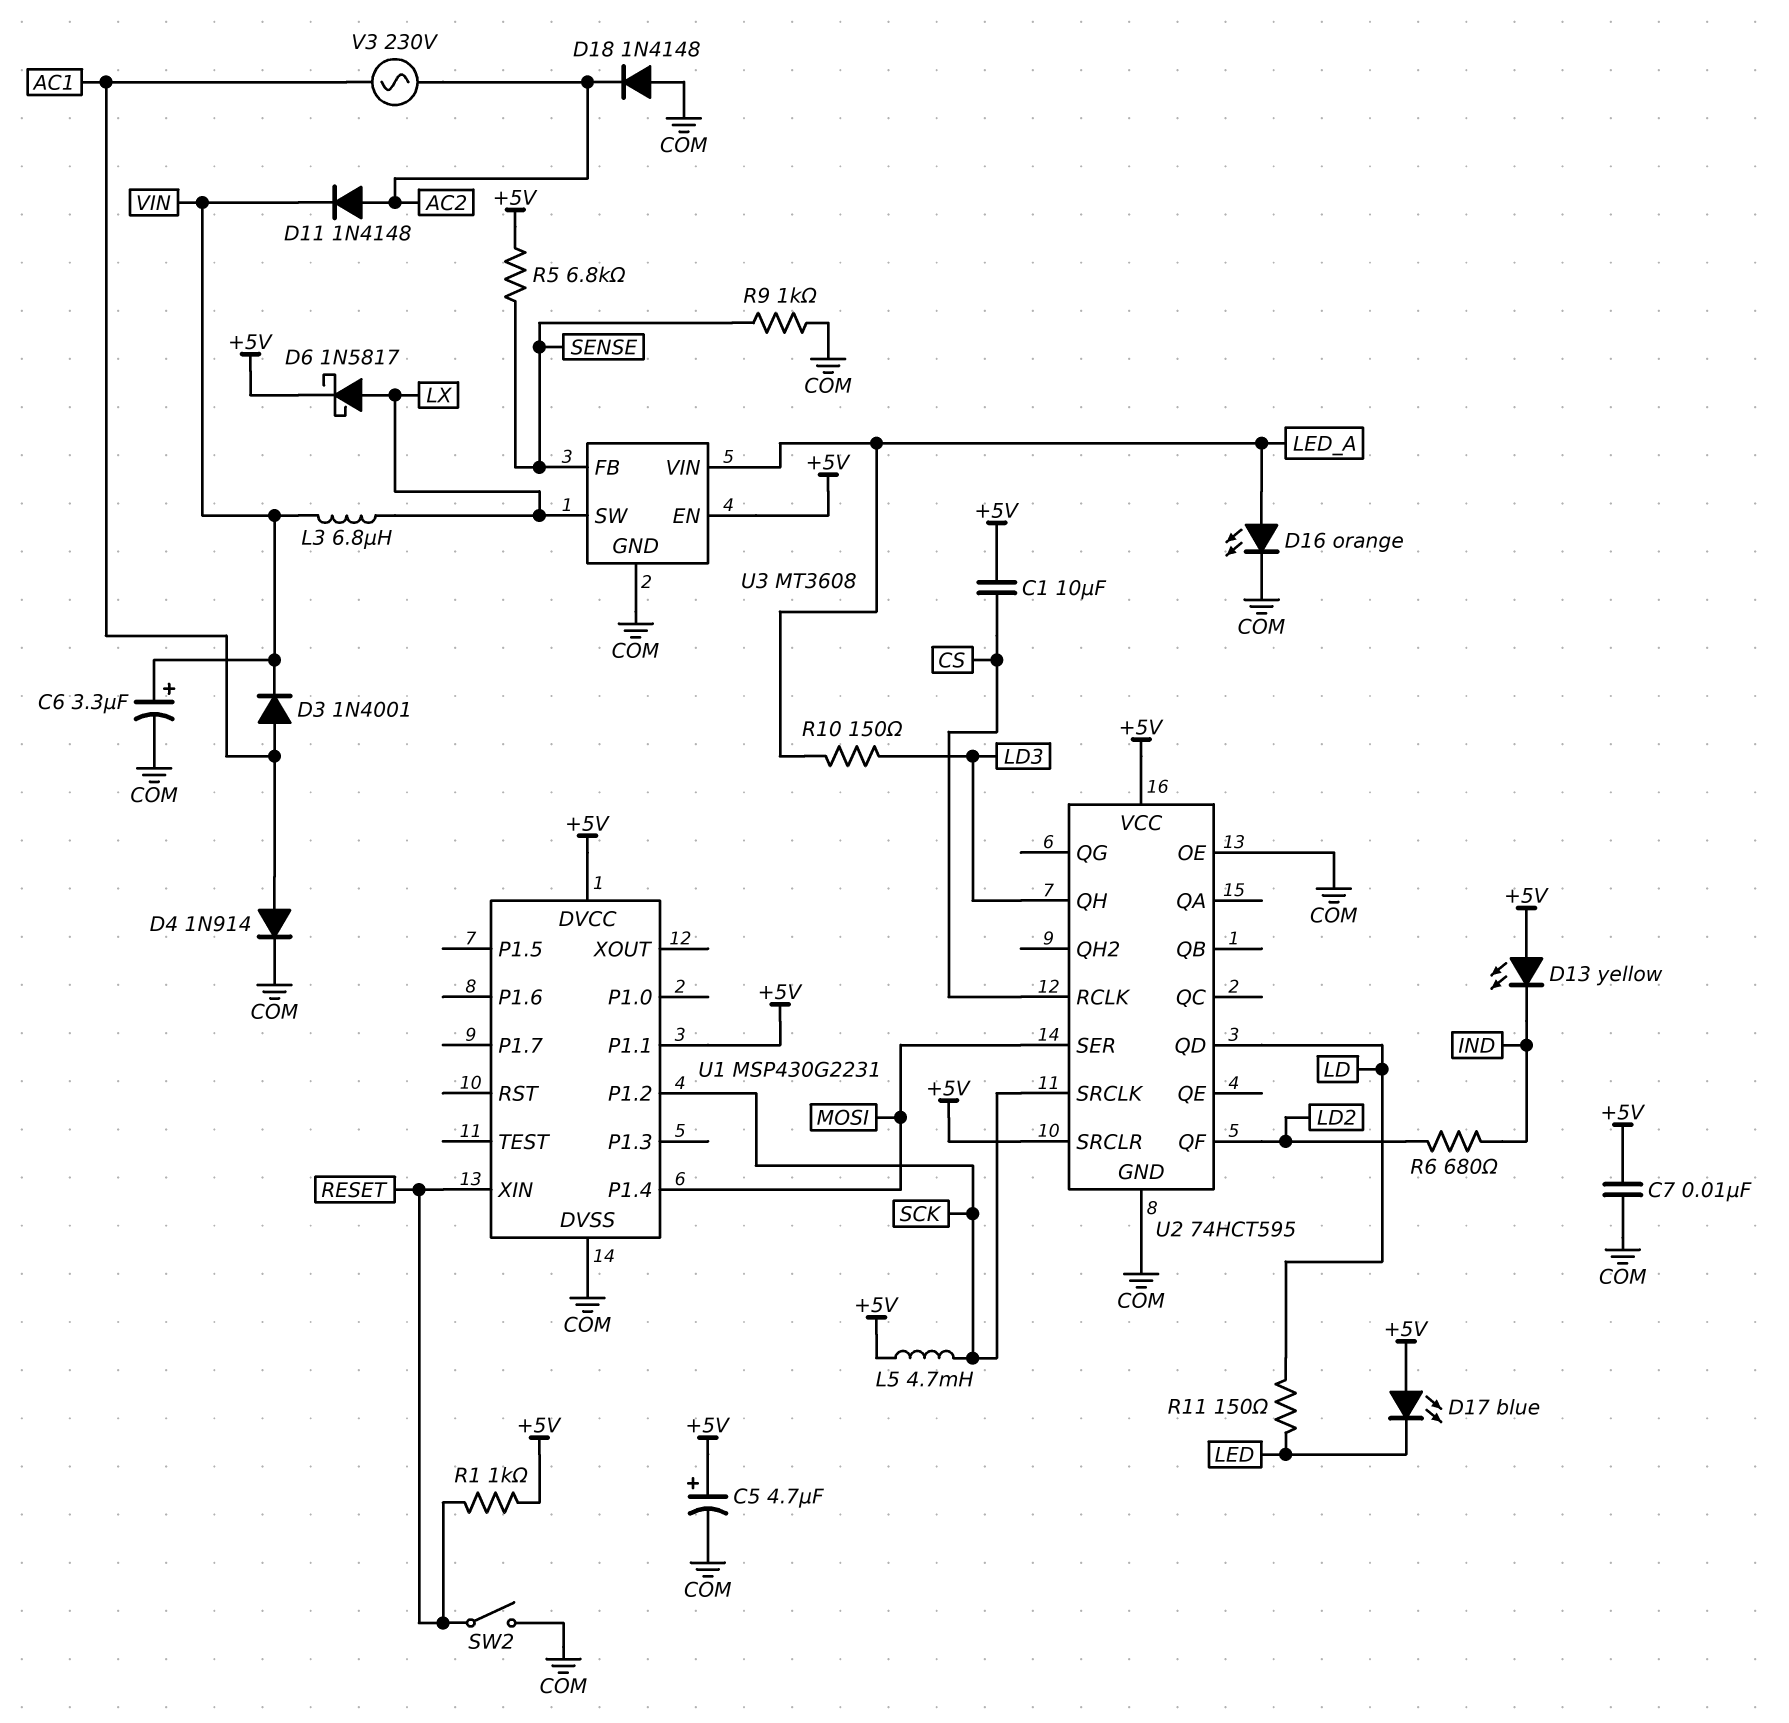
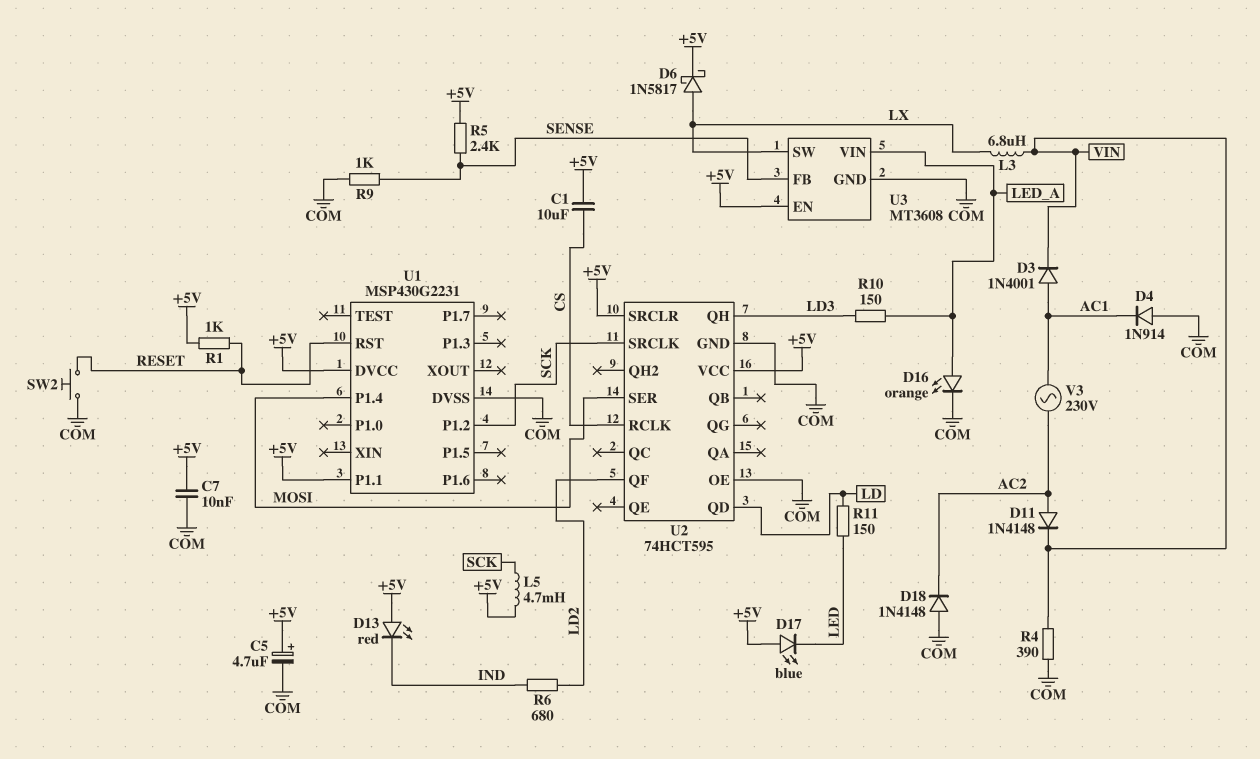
C6: 3.3uF (plus VIN, minus COM) -> none
D4: diode 1N914 (A AC1, K COM) -> diode 1N914 (A COM, K AC1)
D13: LED yellow (A +5V, K IND) -> LED red (A +5V, K IND)
R4: none -> 390 (COM, VIN)
R5: 6.8k (+5V, SENSE) -> 2.4k (+5V, SENSE)
SW2: switch (COM, RESET) -> button (COM, RESET)
U1 pin RST: none -> RESET
U1 pin XIN: RESET -> none

